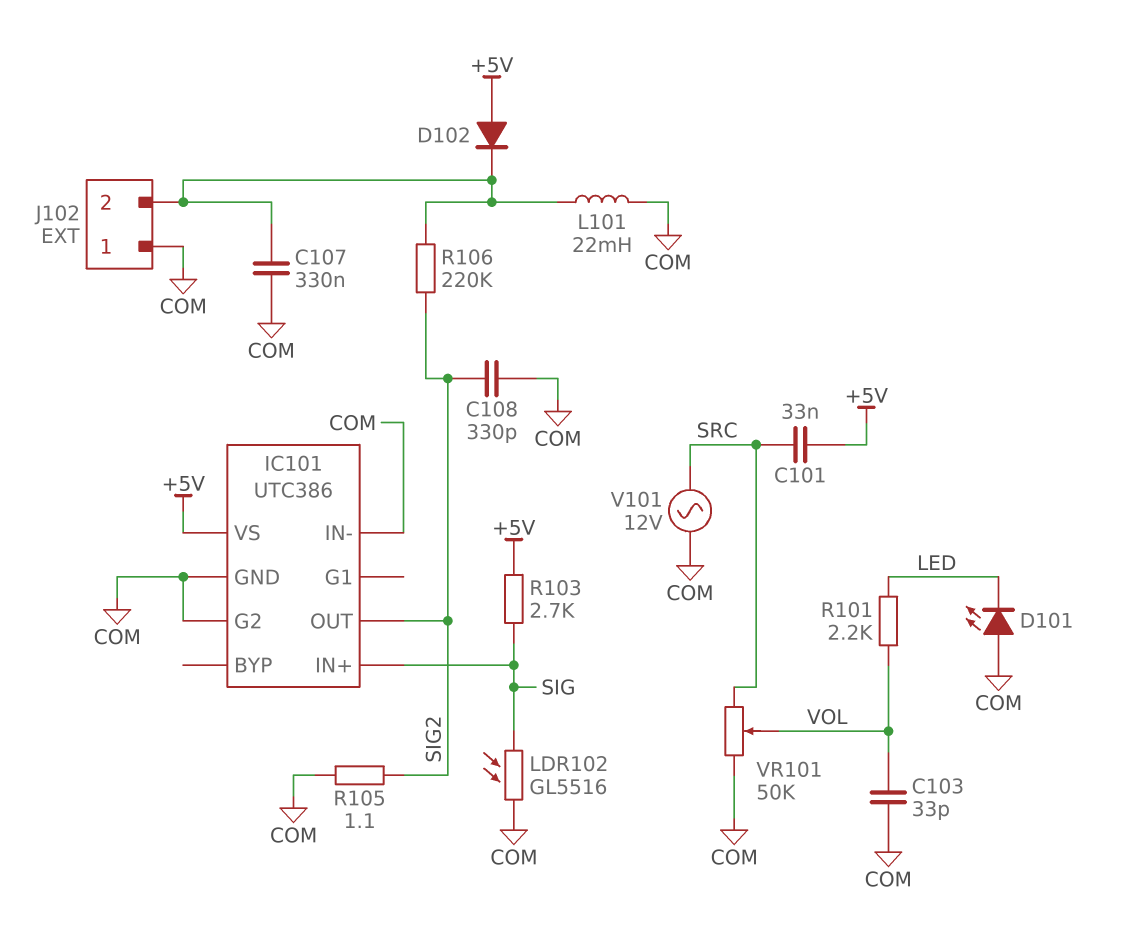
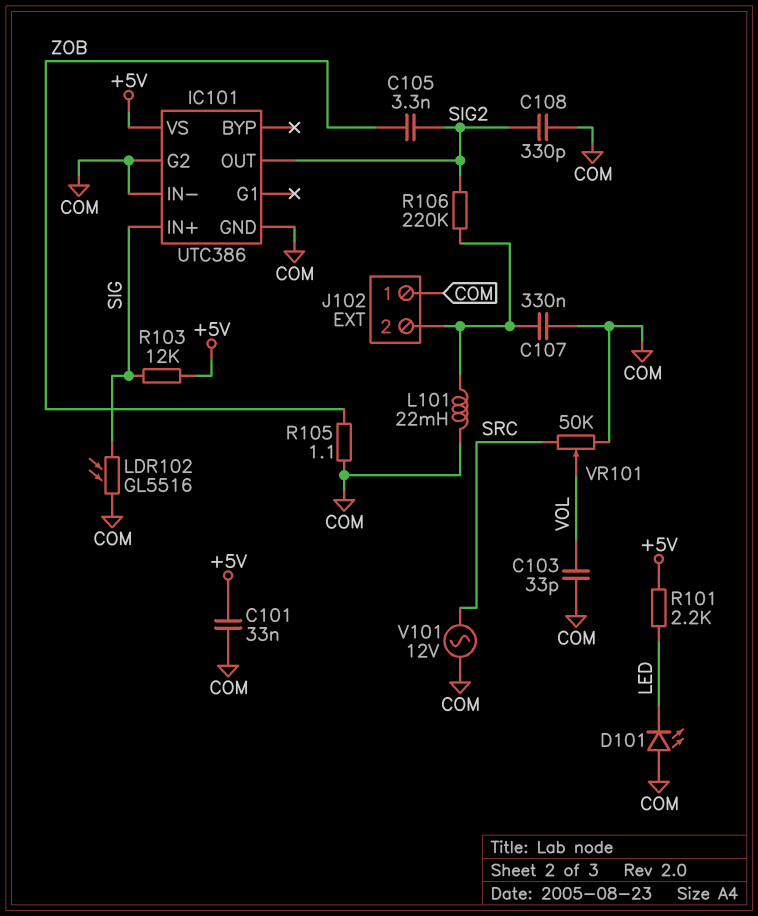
C101: 33nF (+5V, SRC) -> 33nF (+5V, COM)
C105: none -> 3.3nF (SIG2, ZOB)
D102: diode (A +5V, K J102/2) -> none
R101: 2.2k (LED, VOL) -> 2.2k (+5V, LED)
R103: 2.7k (+5V, SIG) -> 12k (+5V, SIG)
R105: 1.1 (COM, SIG2) -> 1.1 (COM, ZOB)

